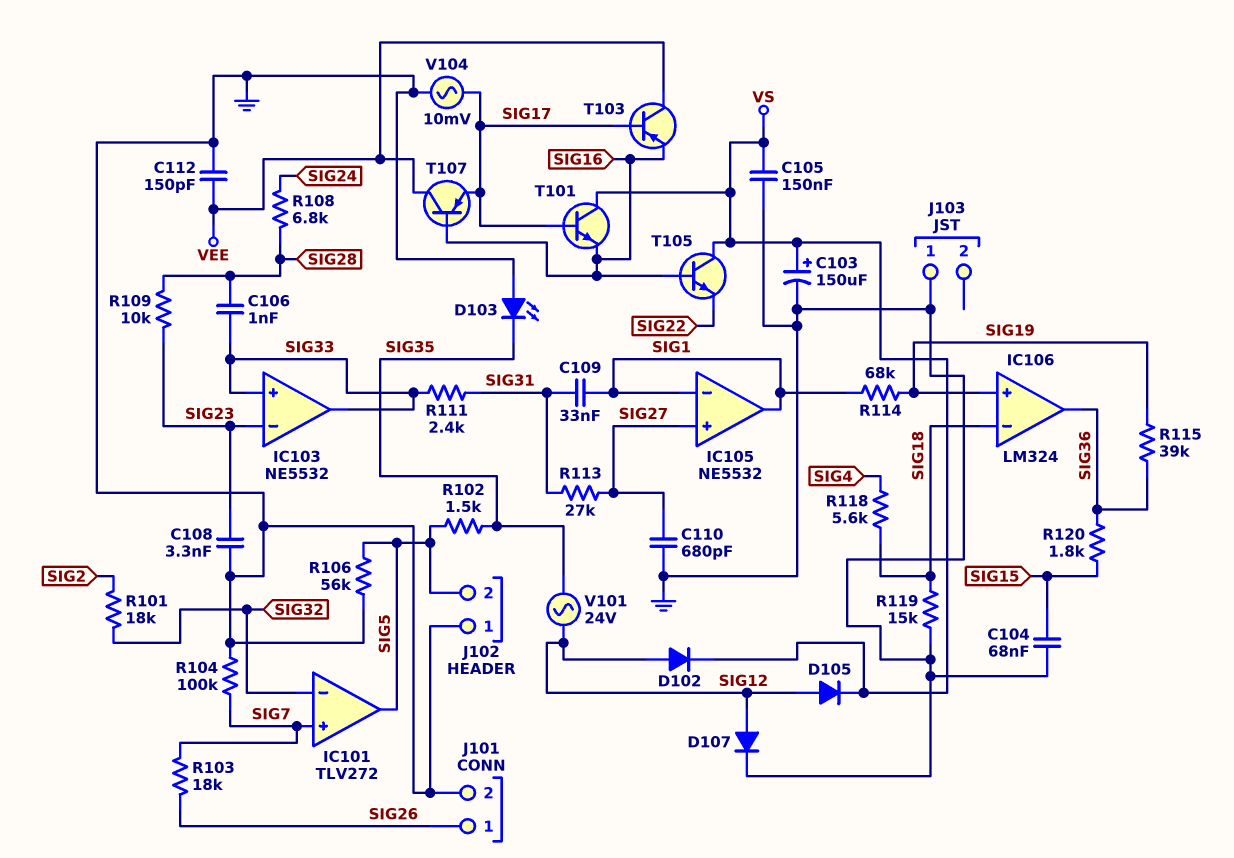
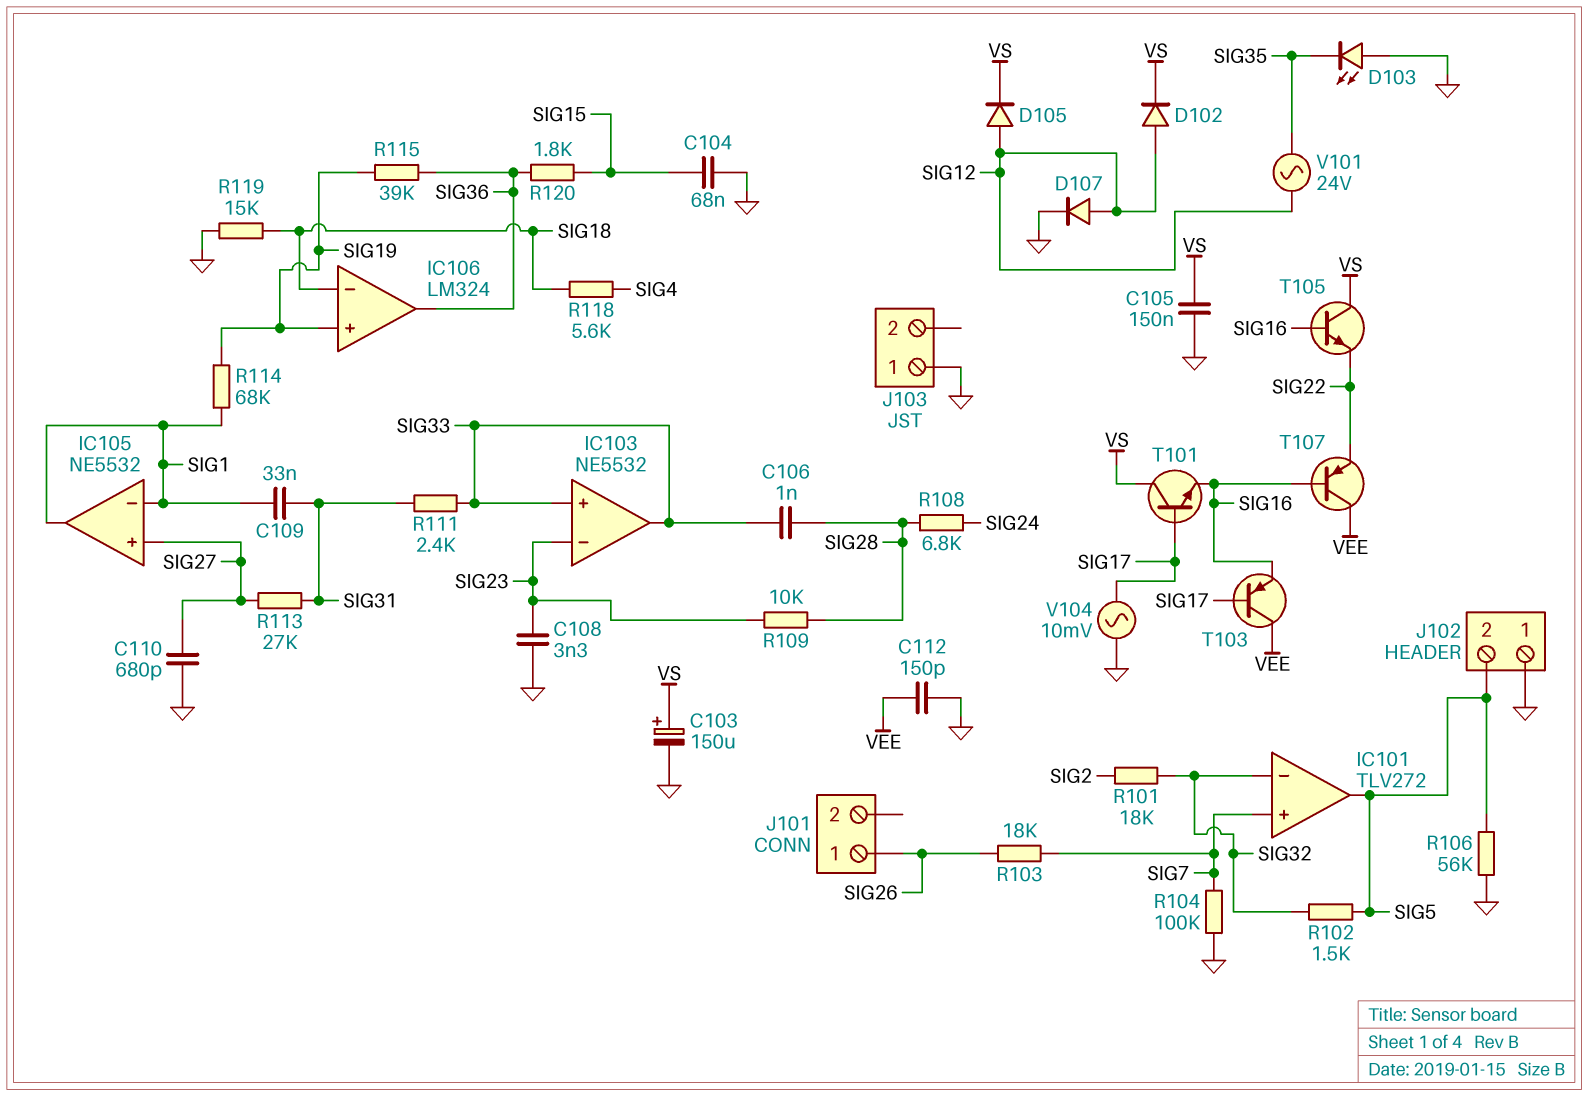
J101 pin 2: GND -> none
R102: 1.5k (SIG5, SIG35) -> 1.5k (SIG5, SIG32)
T107: PNP (B SIG16, C VEE, E SIG17) -> PNP (B SIG16, C VEE, E SIG22)

